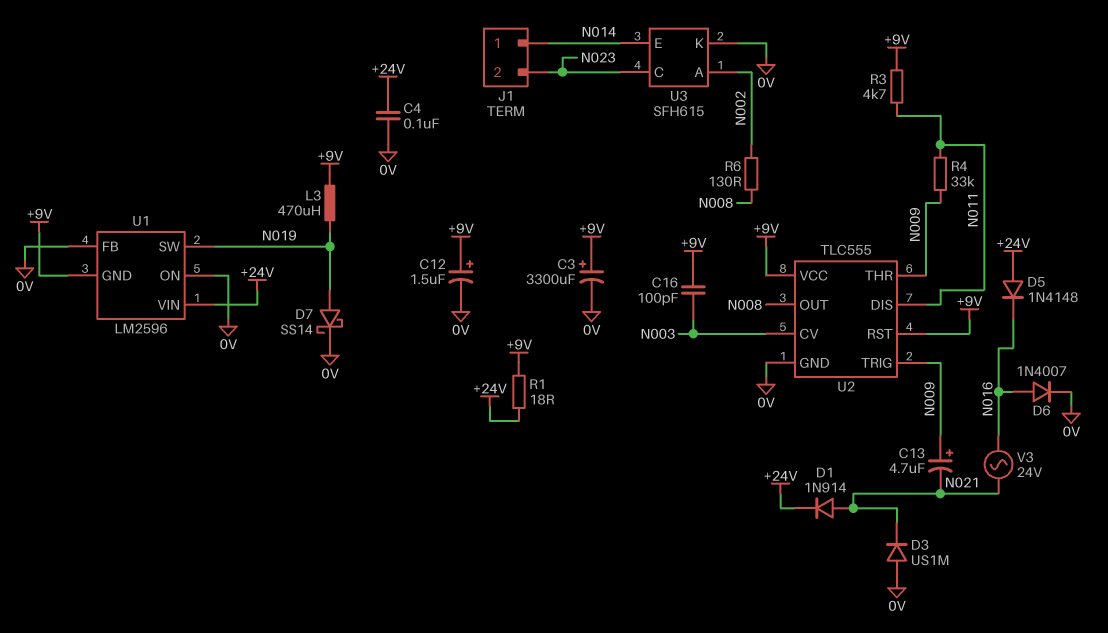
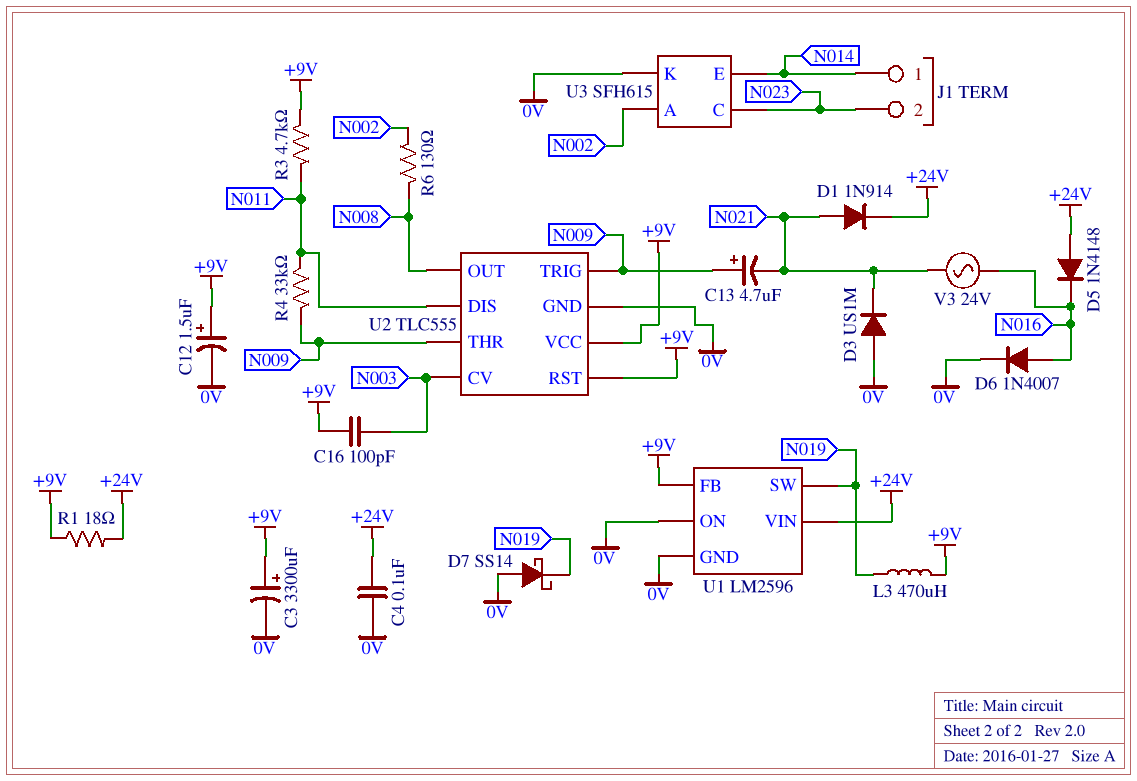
D7: schottky SS14 (A N019, K 0V) -> schottky SS14 (A 0V, K N019)
U1 pin FB: 0V -> +9V
U1 pin GND: +9V -> 0V

